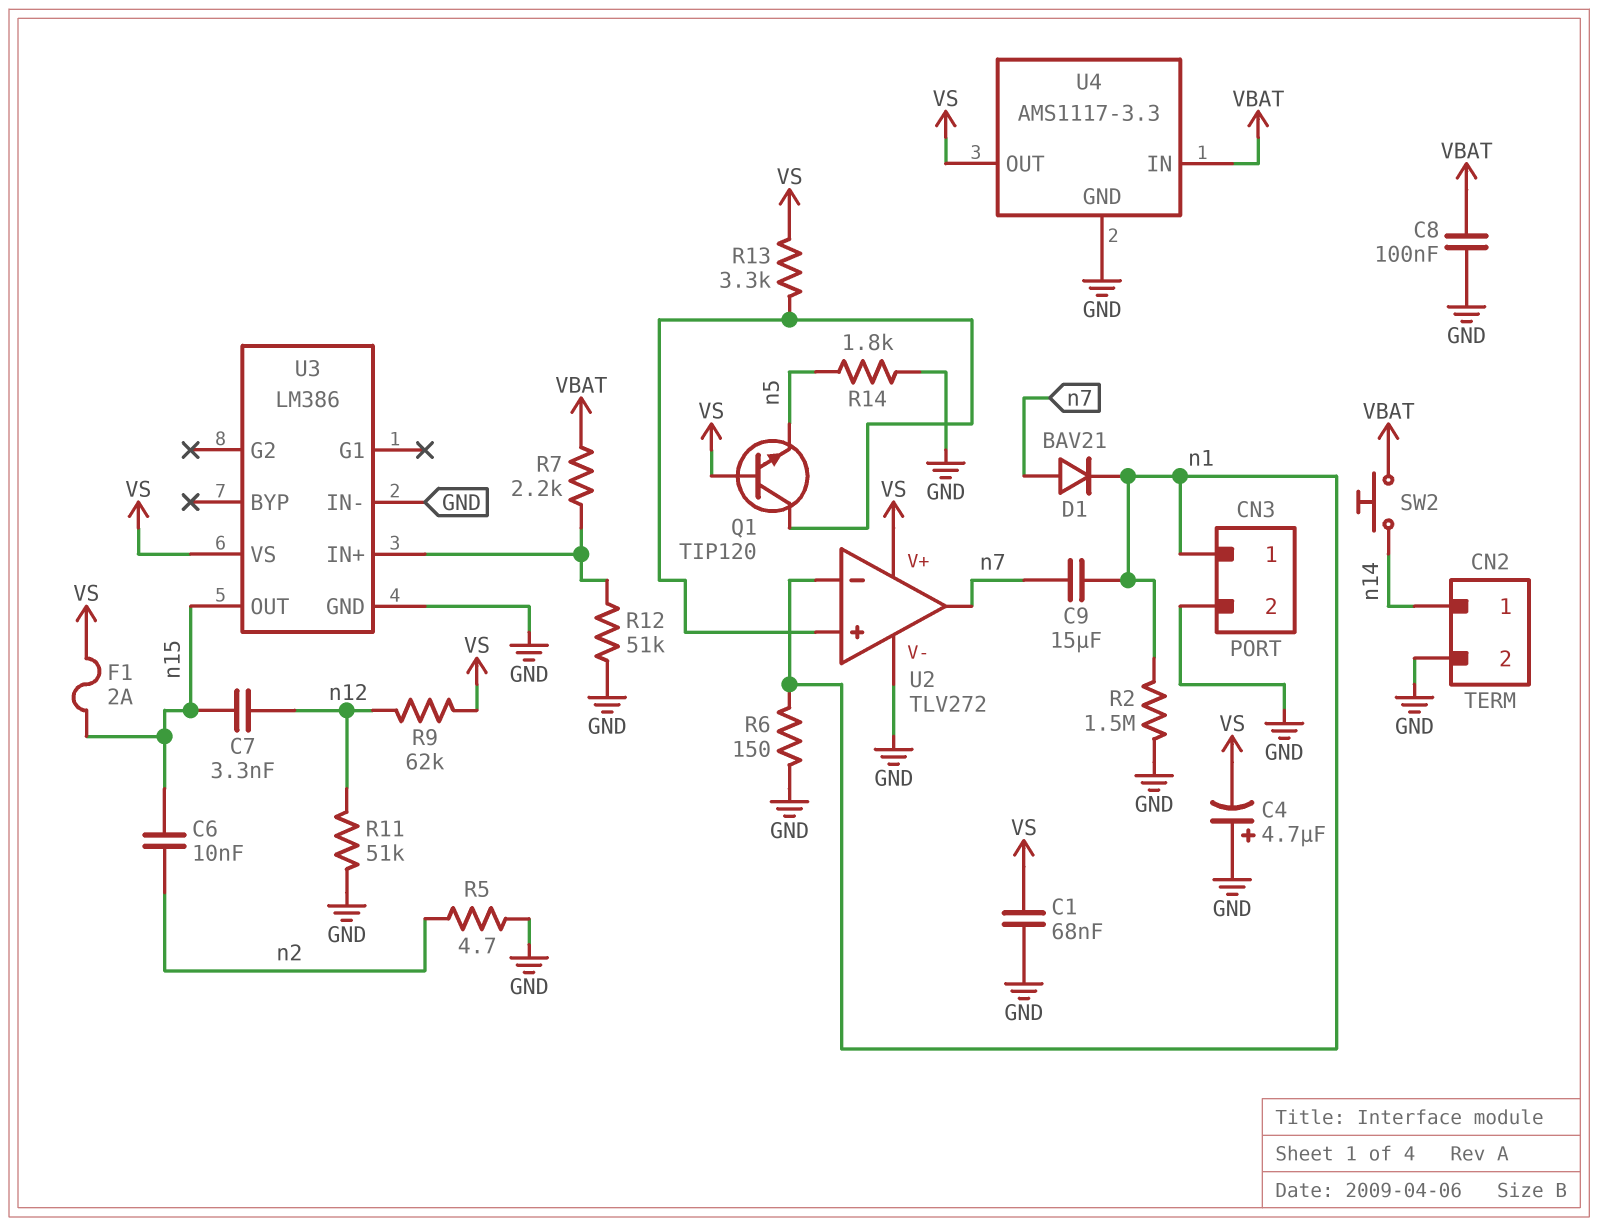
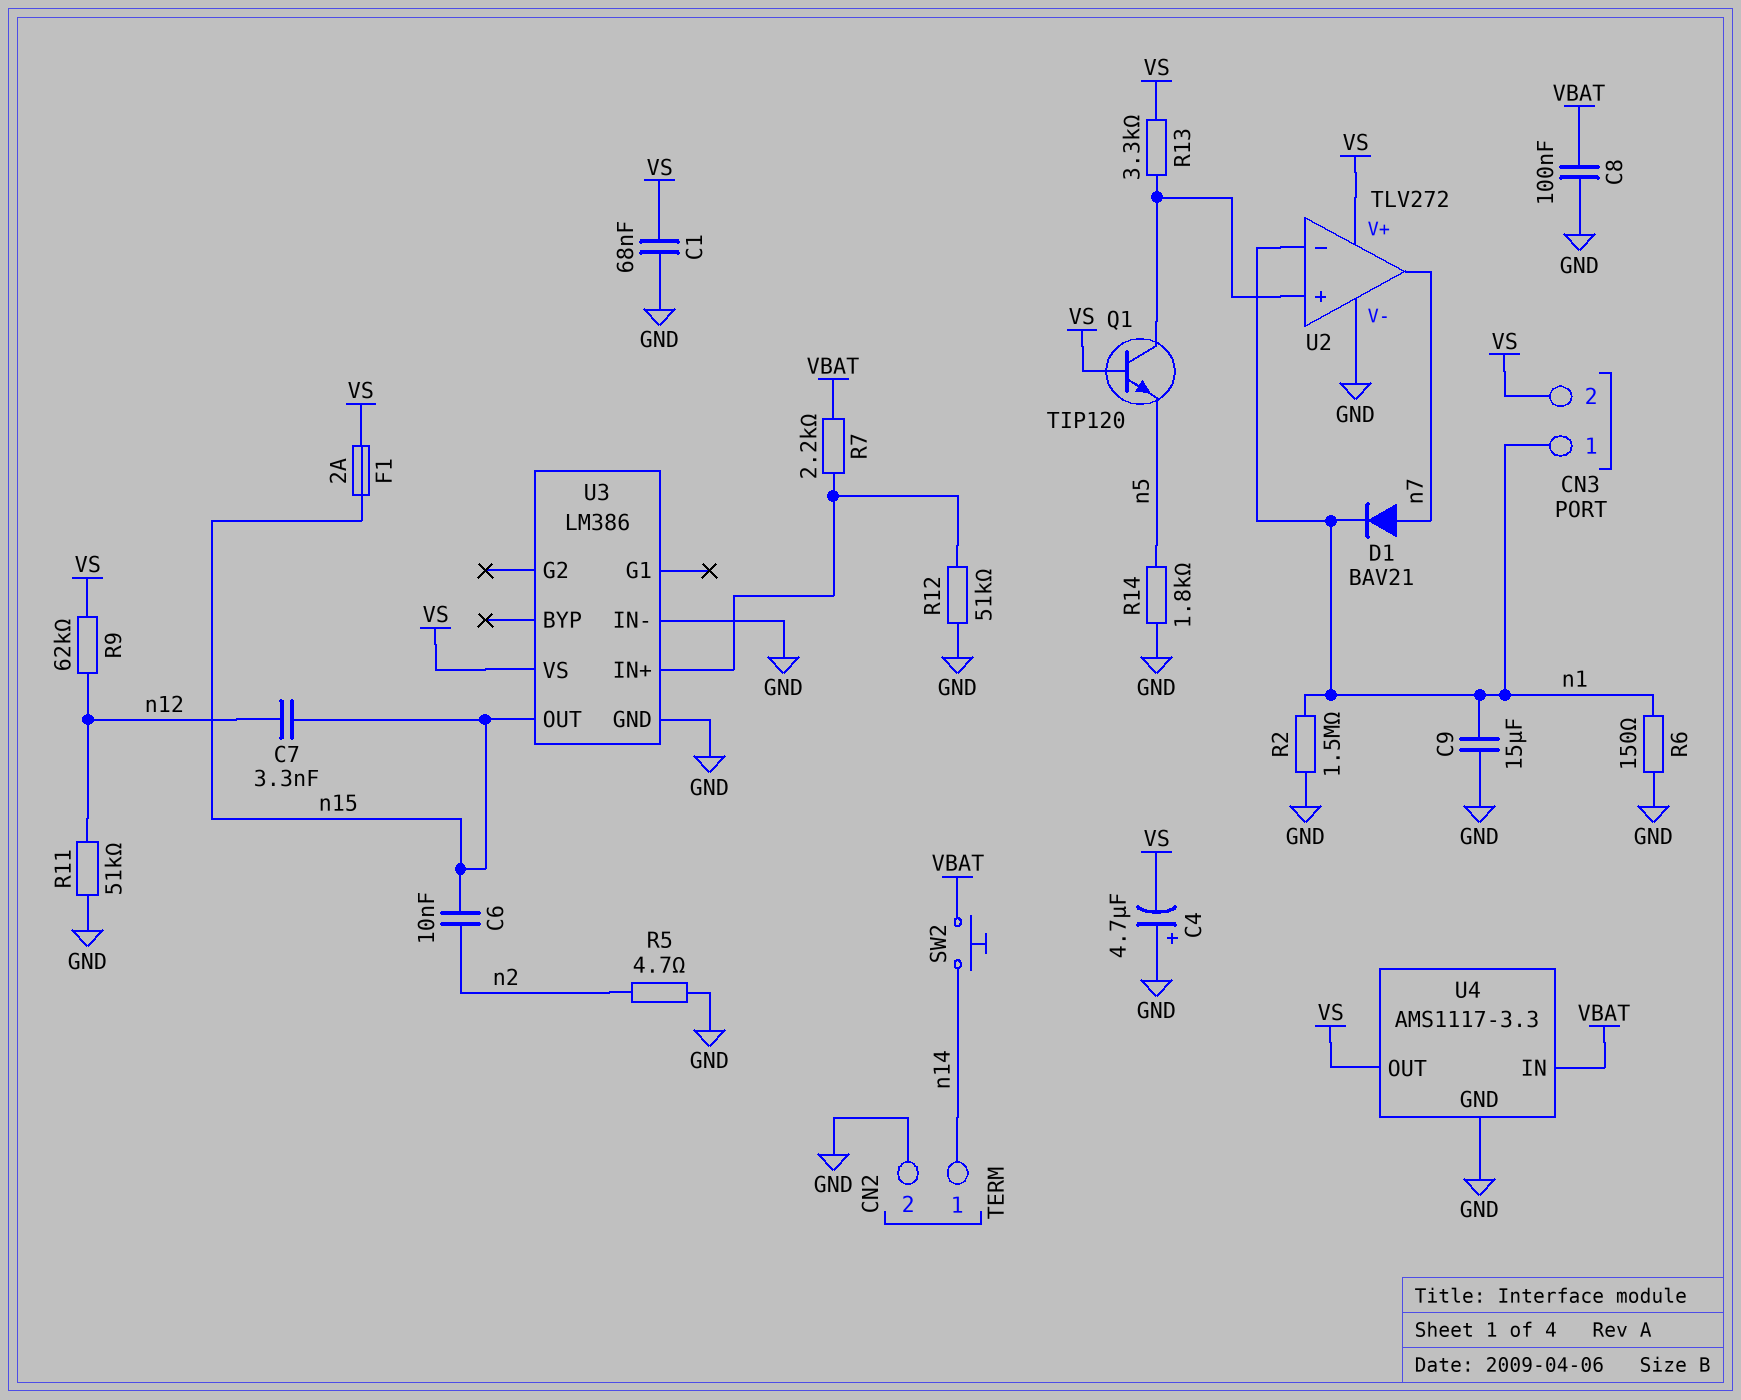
C9: 15uF (n1, n7) -> 15uF (GND, n1)
CN3 pin 2: GND -> VS

